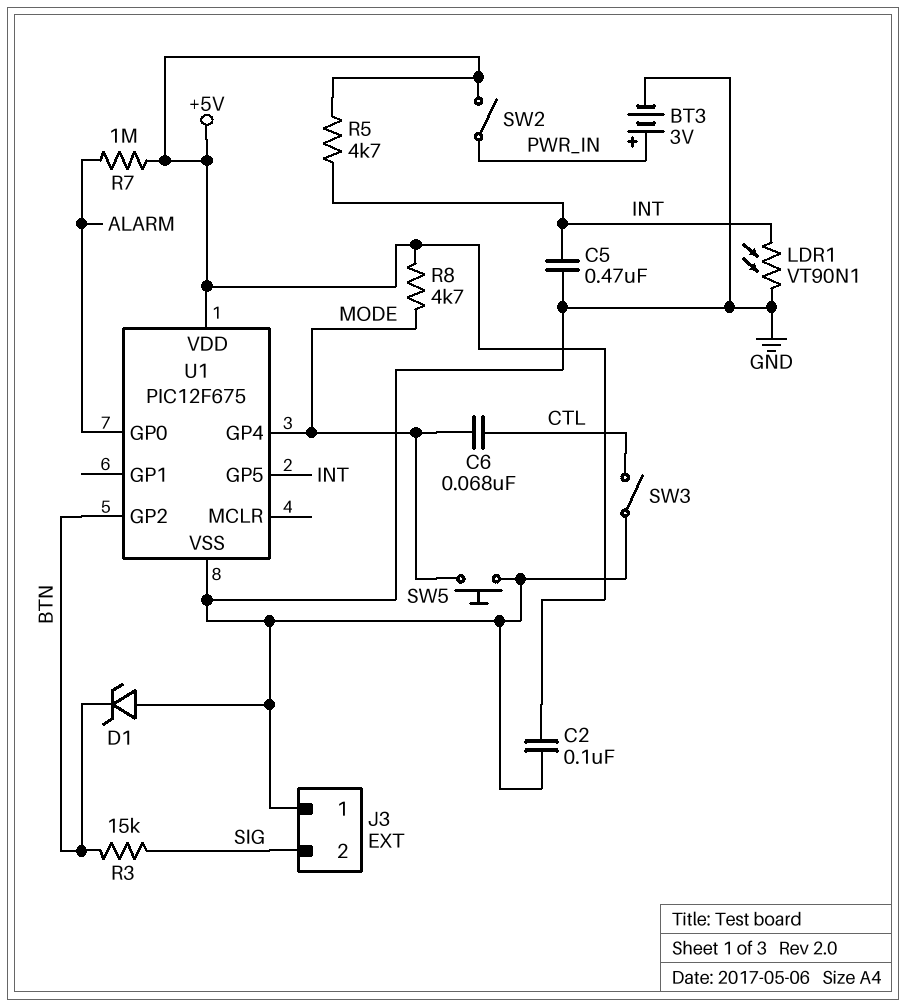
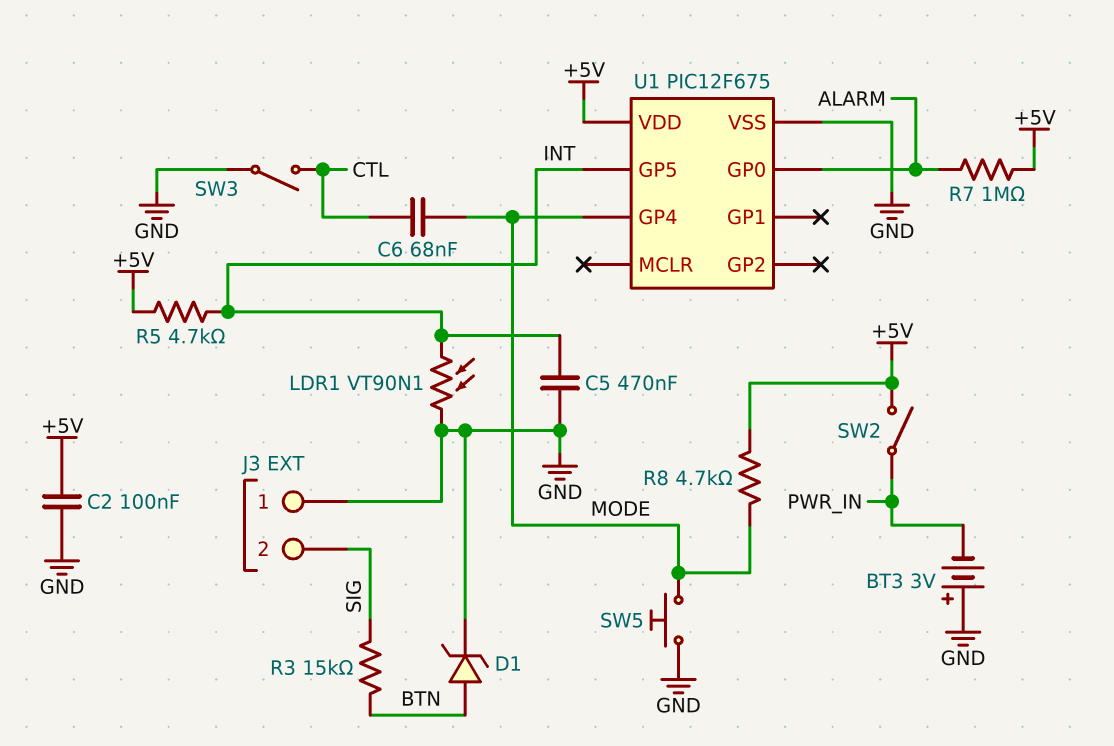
BT3: 3V (plus PWR_IN, minus GND) -> 3V (plus GND, minus PWR_IN)
D1: zener (A GND, K BTN) -> zener (A BTN, K GND)
U1 pin GP2: BTN -> none

